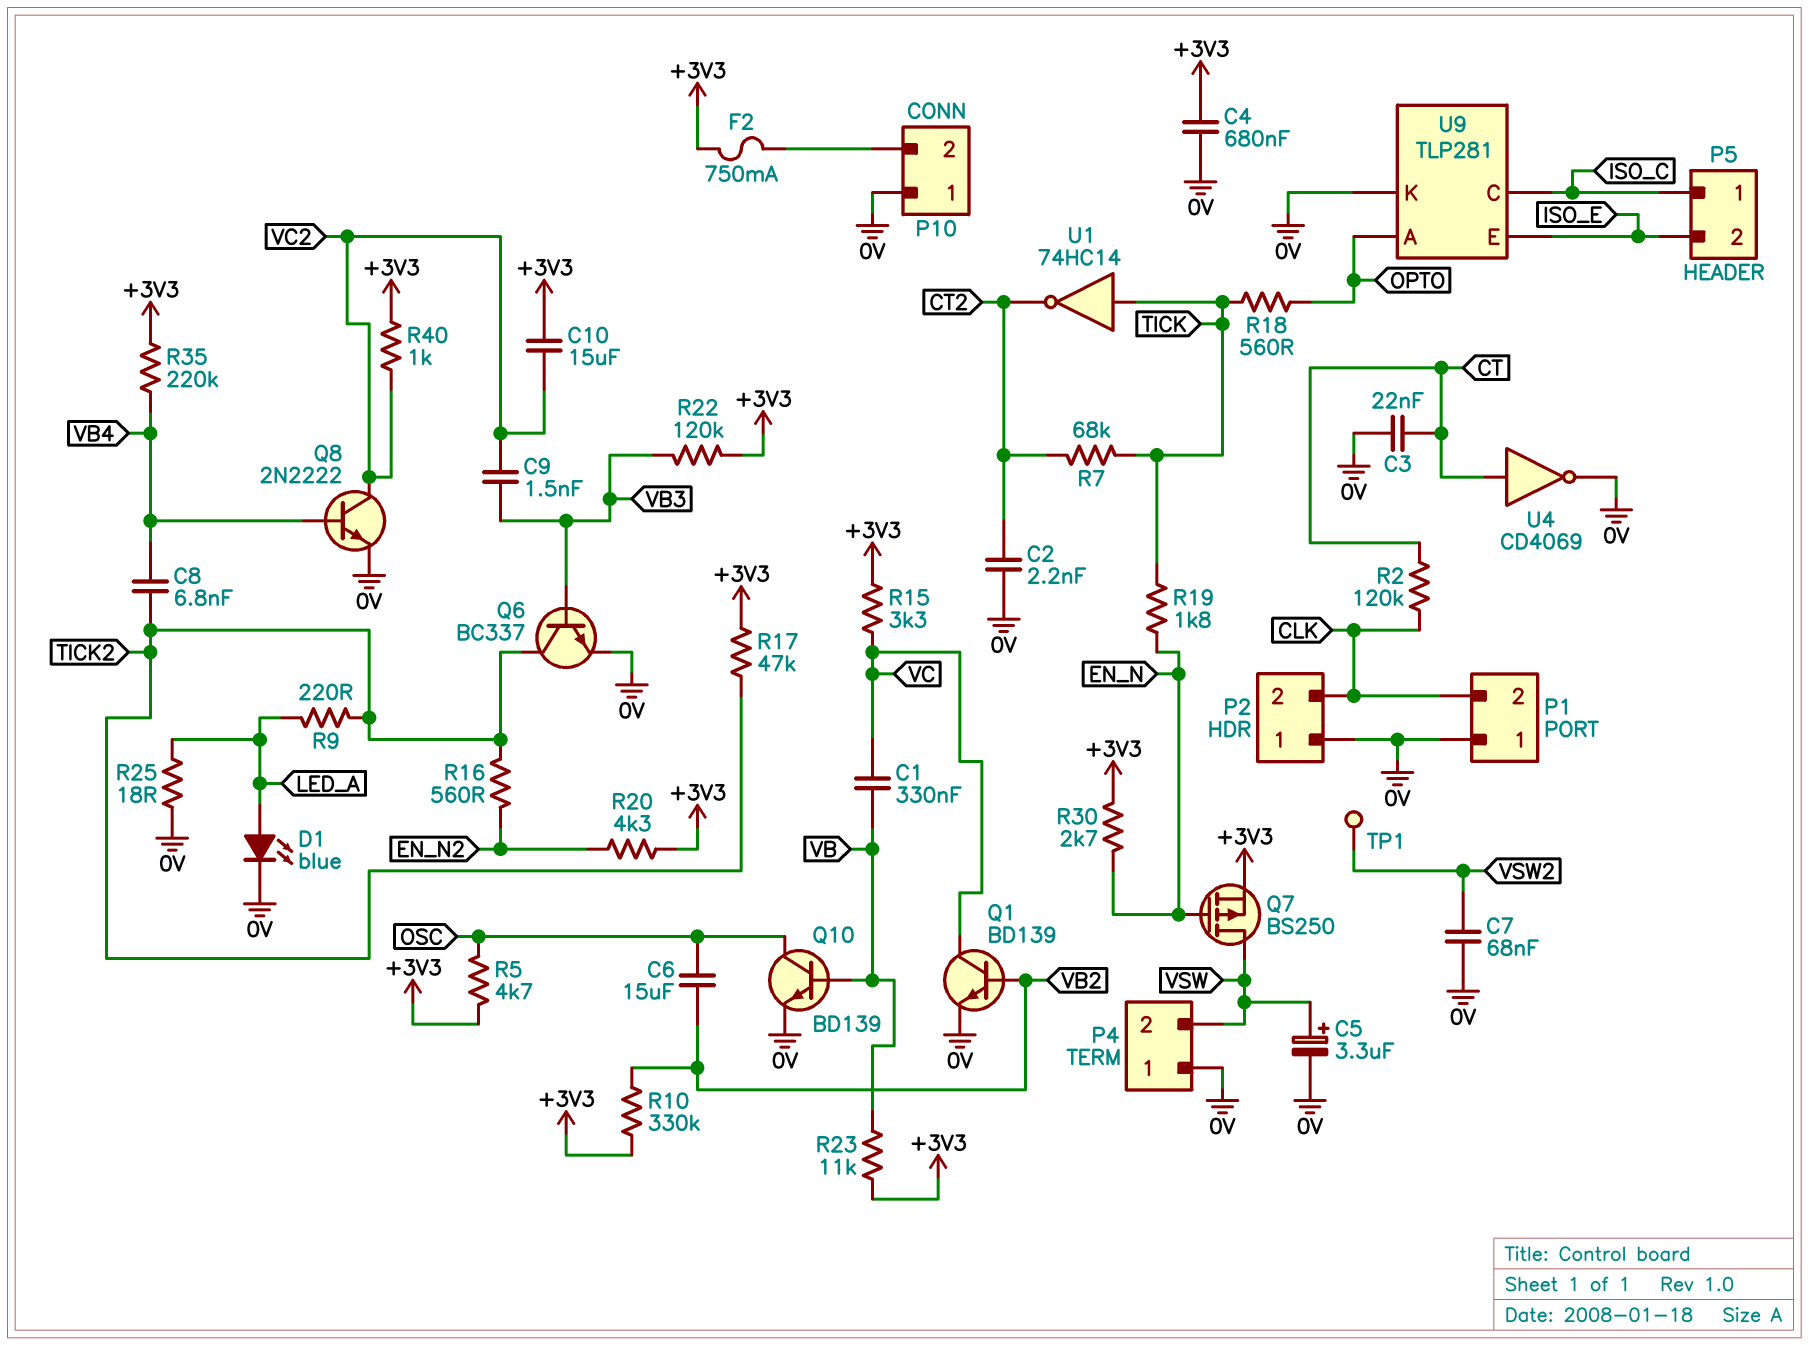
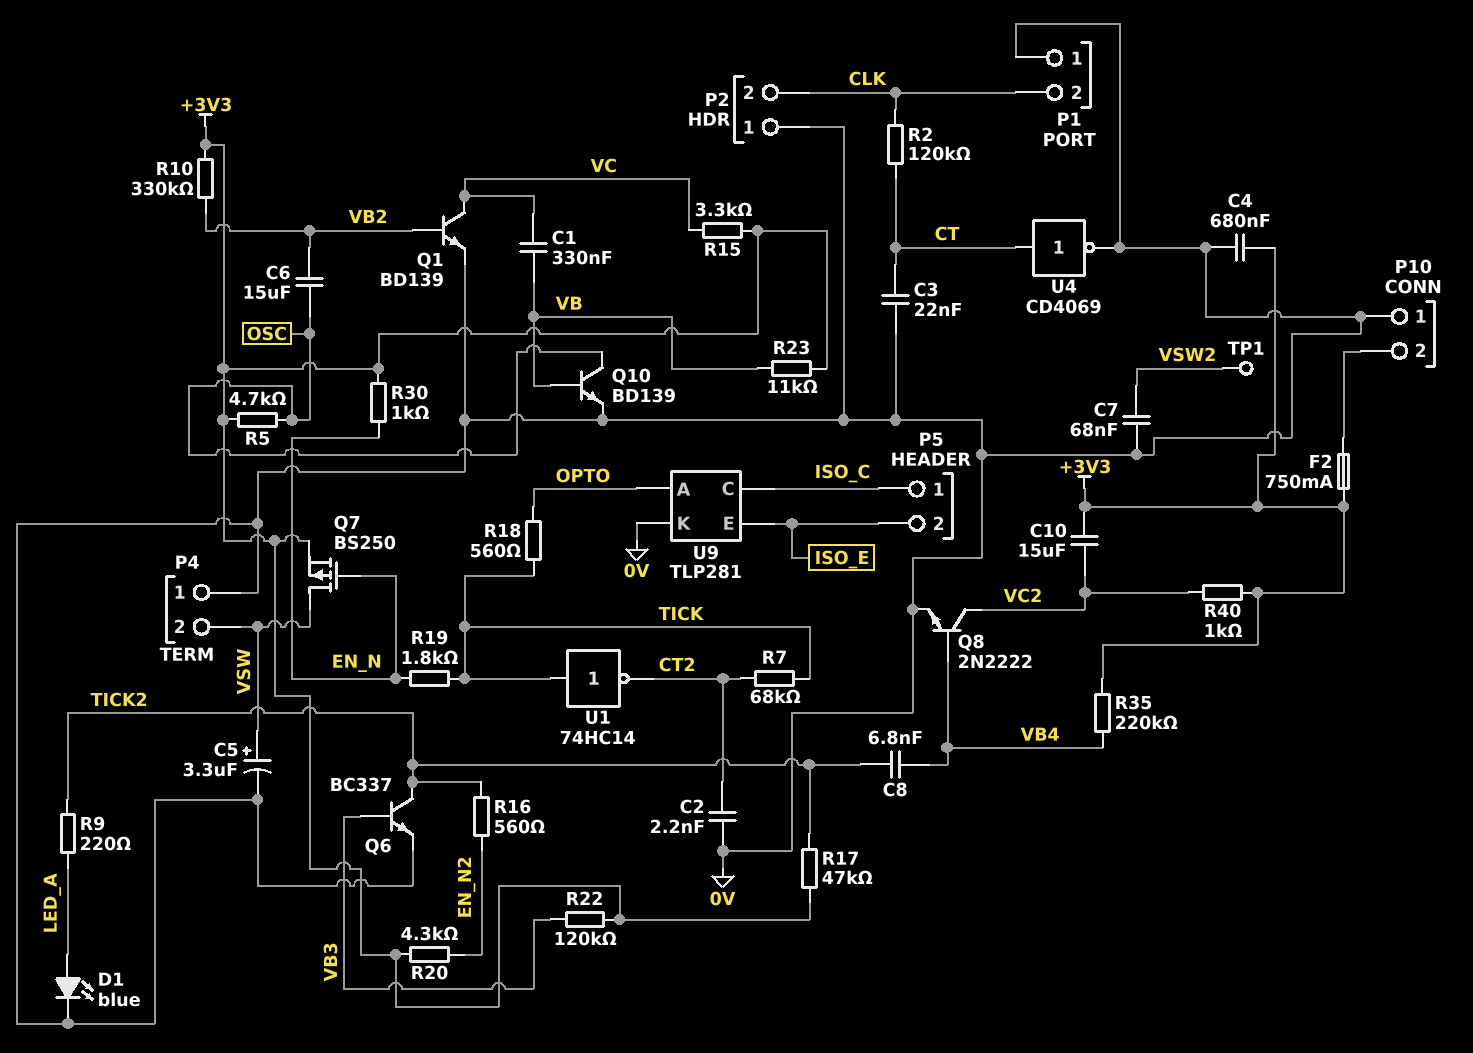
C9: 1.5nF (VB3, VC2) -> none
R25: 18 (0V, LED_A) -> none
R30: 2.7k (+3V3, EN_N) -> 1k (+3V3, EN_N)

